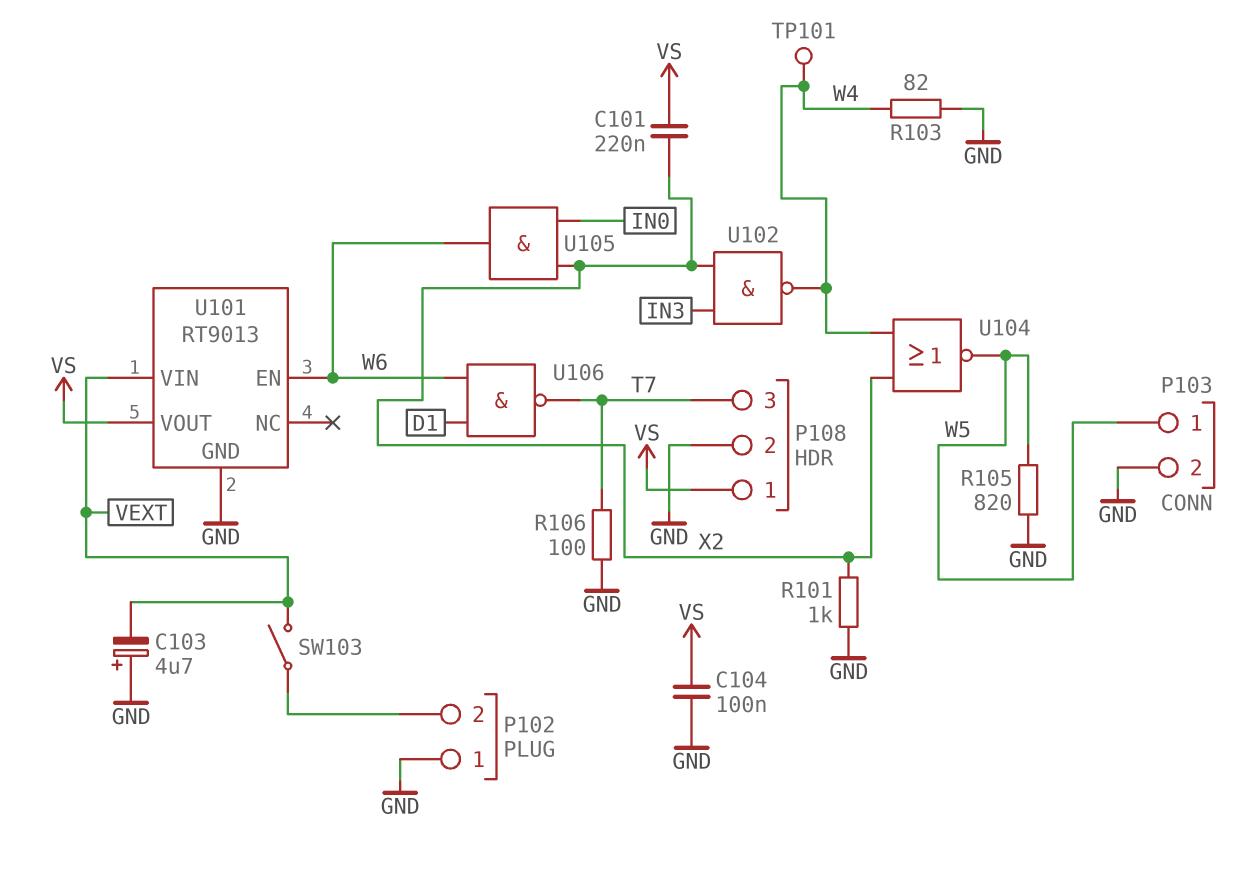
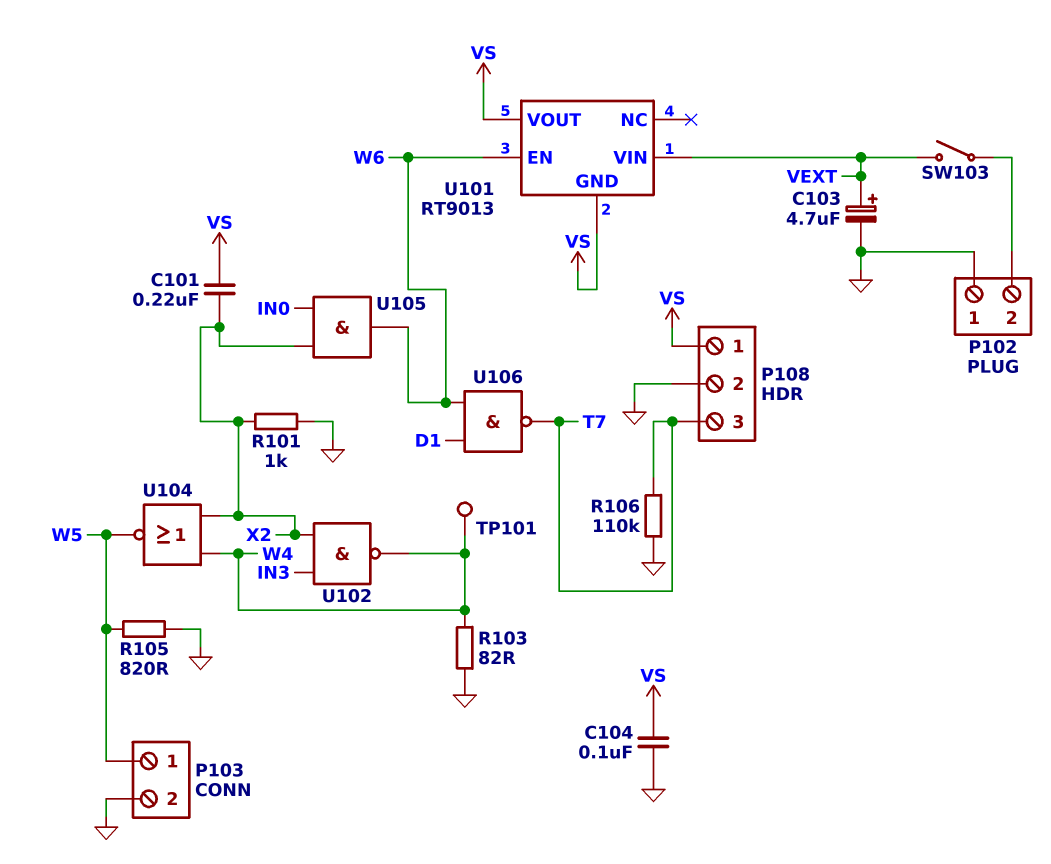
C103: 4.7uF (plus GND, minus VEXT) -> 4.7uF (plus VEXT, minus GND)
R106: 100 (GND, T7) -> 110k (GND, T7)
U101 pin GND: GND -> VS

